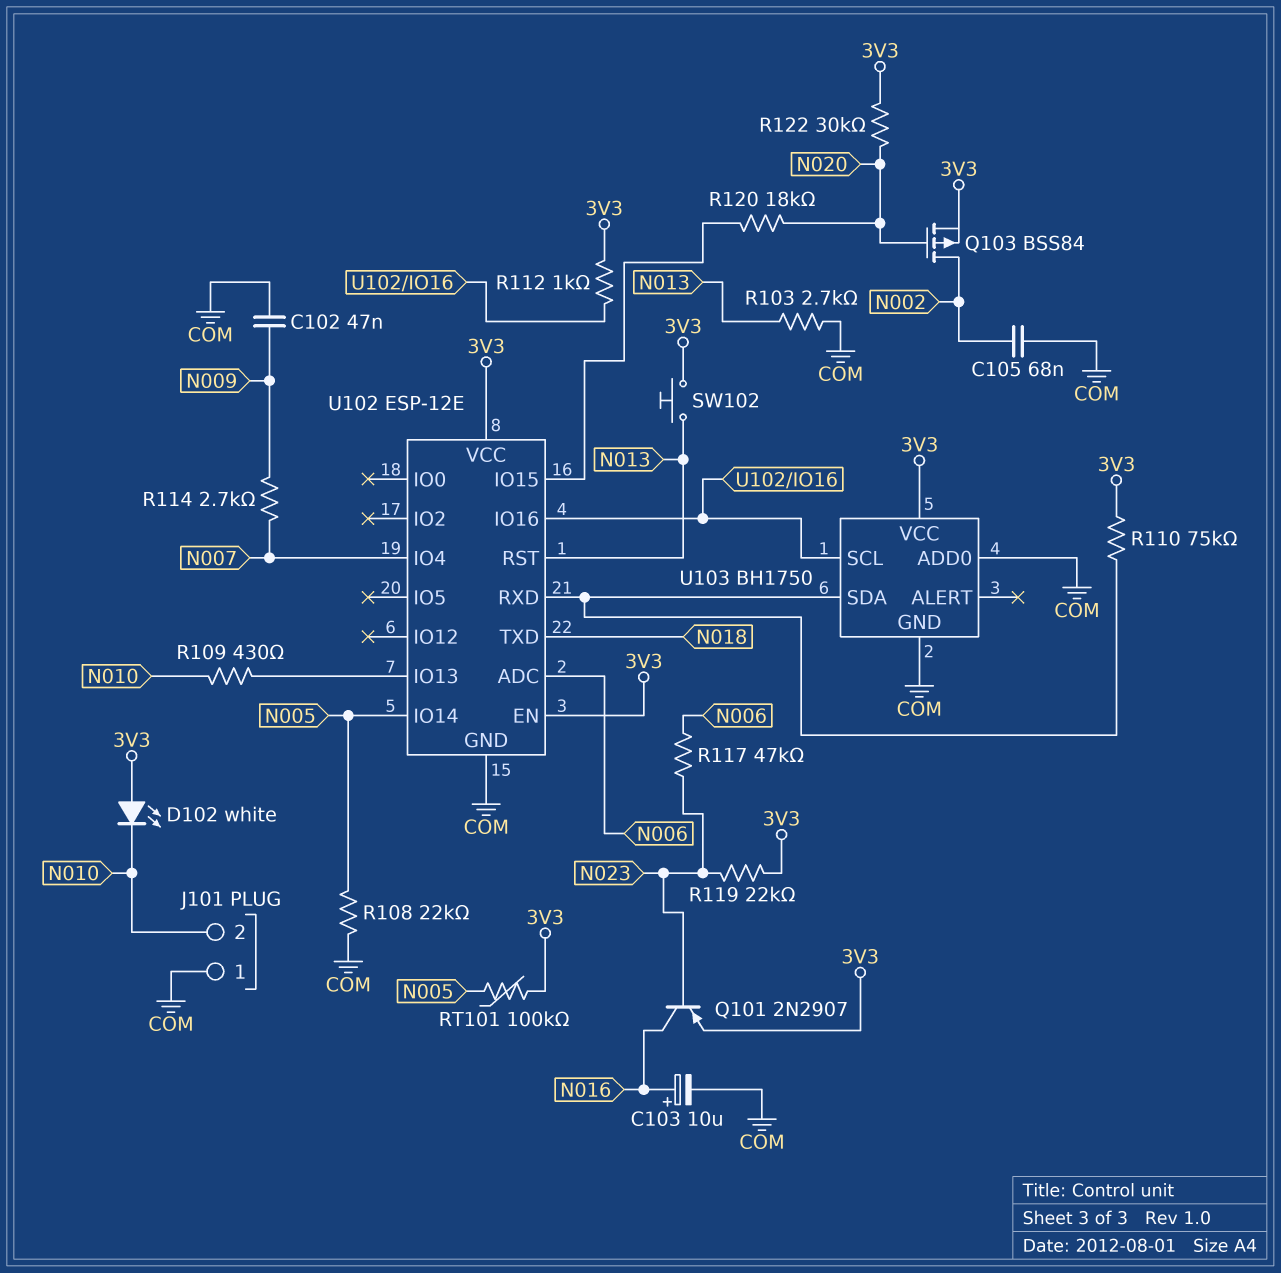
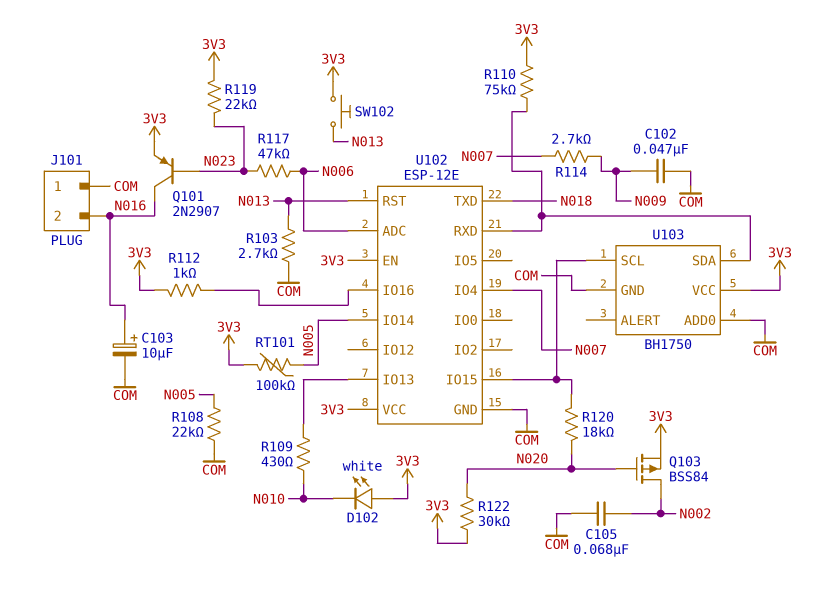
J101 pin 2: N010 -> N016
U103 pin SCL: U102/IO16 -> U102/IO15

